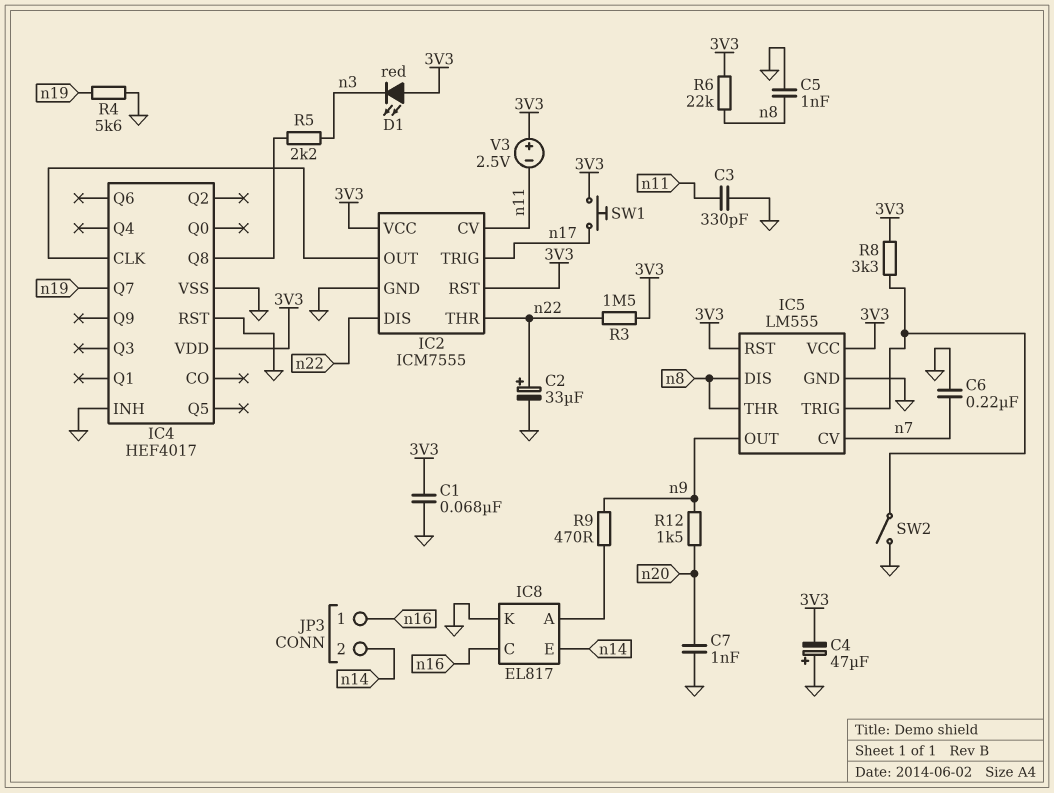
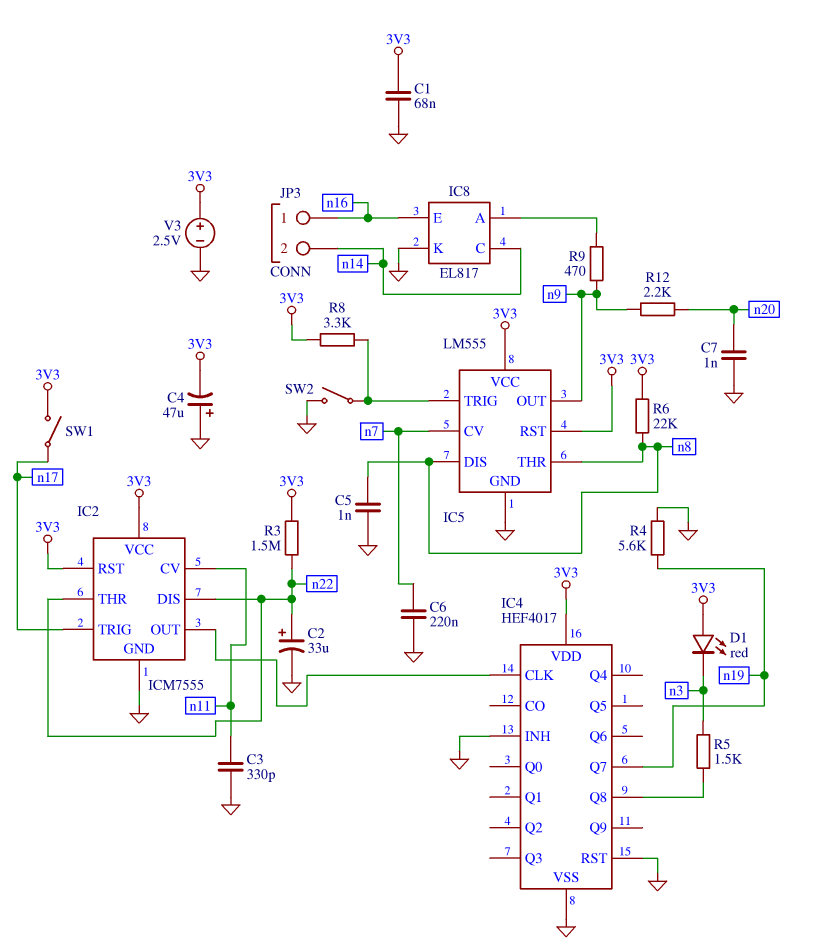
IC8 pin C: n16 -> n14
IC8 pin E: n14 -> n16
R5: 2.2k (IC4/Q8, n3) -> 1.5k (IC4/Q8, n3)
R12: 1.5k (n9, n20) -> 2.2k (n9, n20)
SW1: button (3V3, n17) -> switch (3V3, n17)
V3: 2.5V (plus 3V3, minus n11) -> 2.5V (plus 3V3, minus GND)

